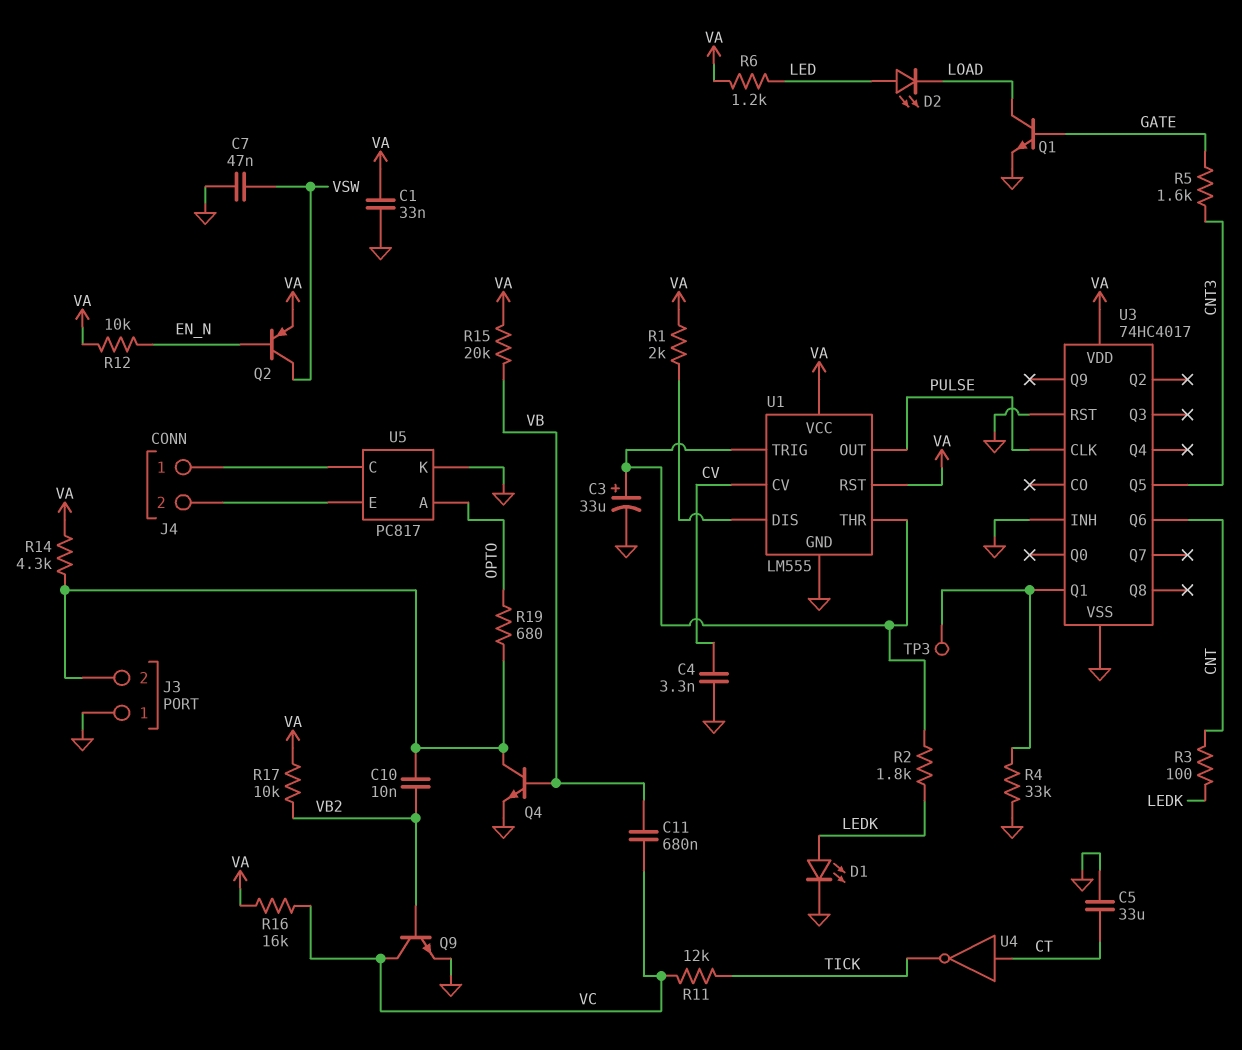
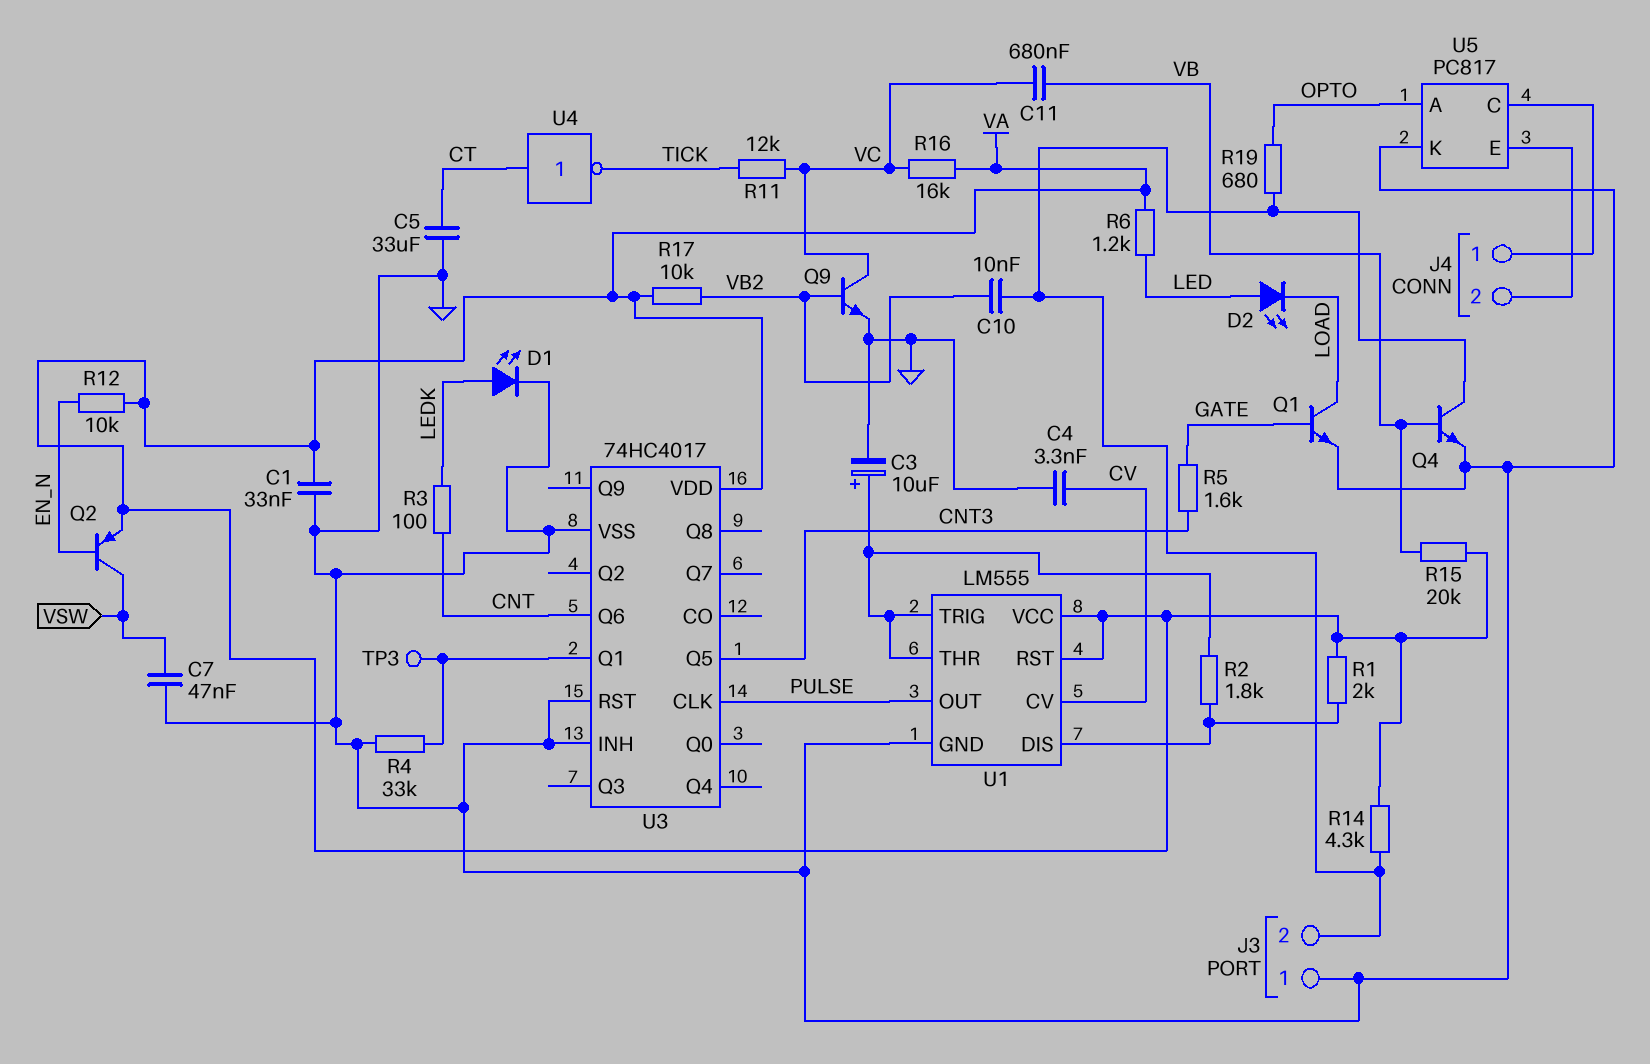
C3: 33uF (plus U1/THR, minus GND) -> 10uF (plus U1/THR, minus GND)
R2: 1.8k (LEDK, U1/THR) -> 1.8k (U1/DIS, U1/THR)

